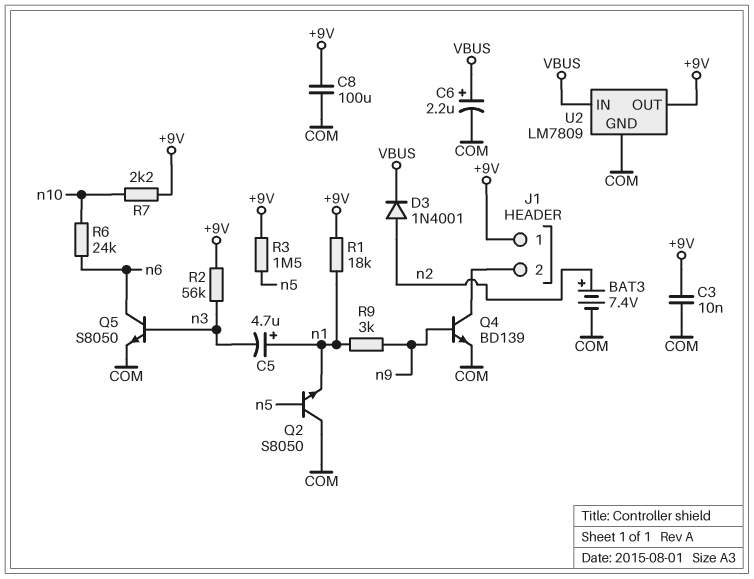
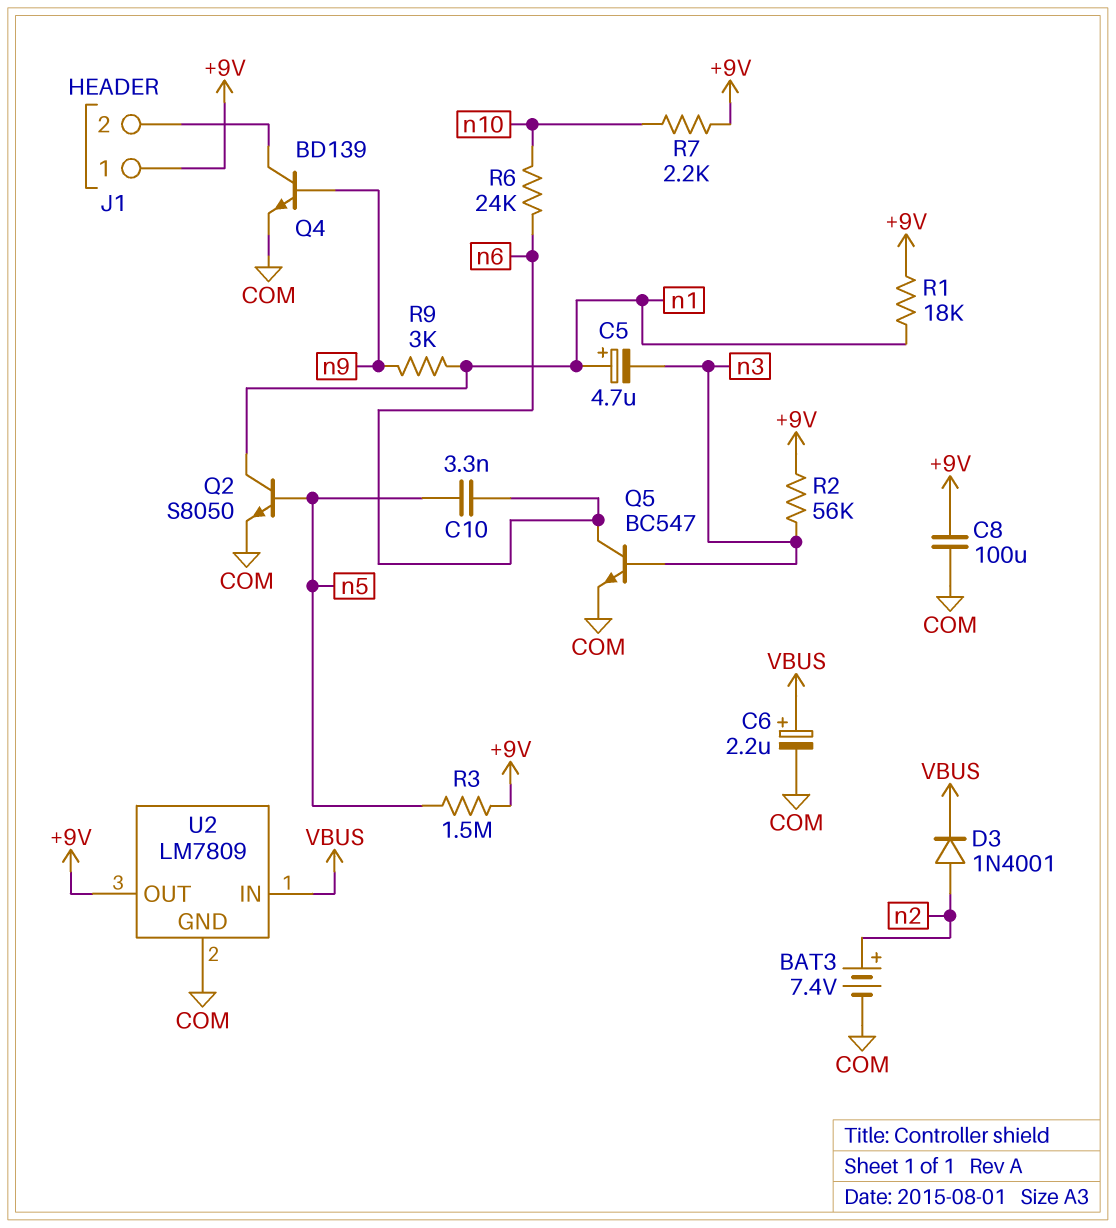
C3: 10nF (+9V, COM) -> none
C10: none -> 3.3nF (n5, n6)
Q2: NPN S8050 (B n5, C COM, E n1) -> NPN S8050 (B n5, C n1, E COM)
Q5: NPN S8050 (B n3, C n6, E COM) -> NPN BC547 (B n3, C n6, E COM)

